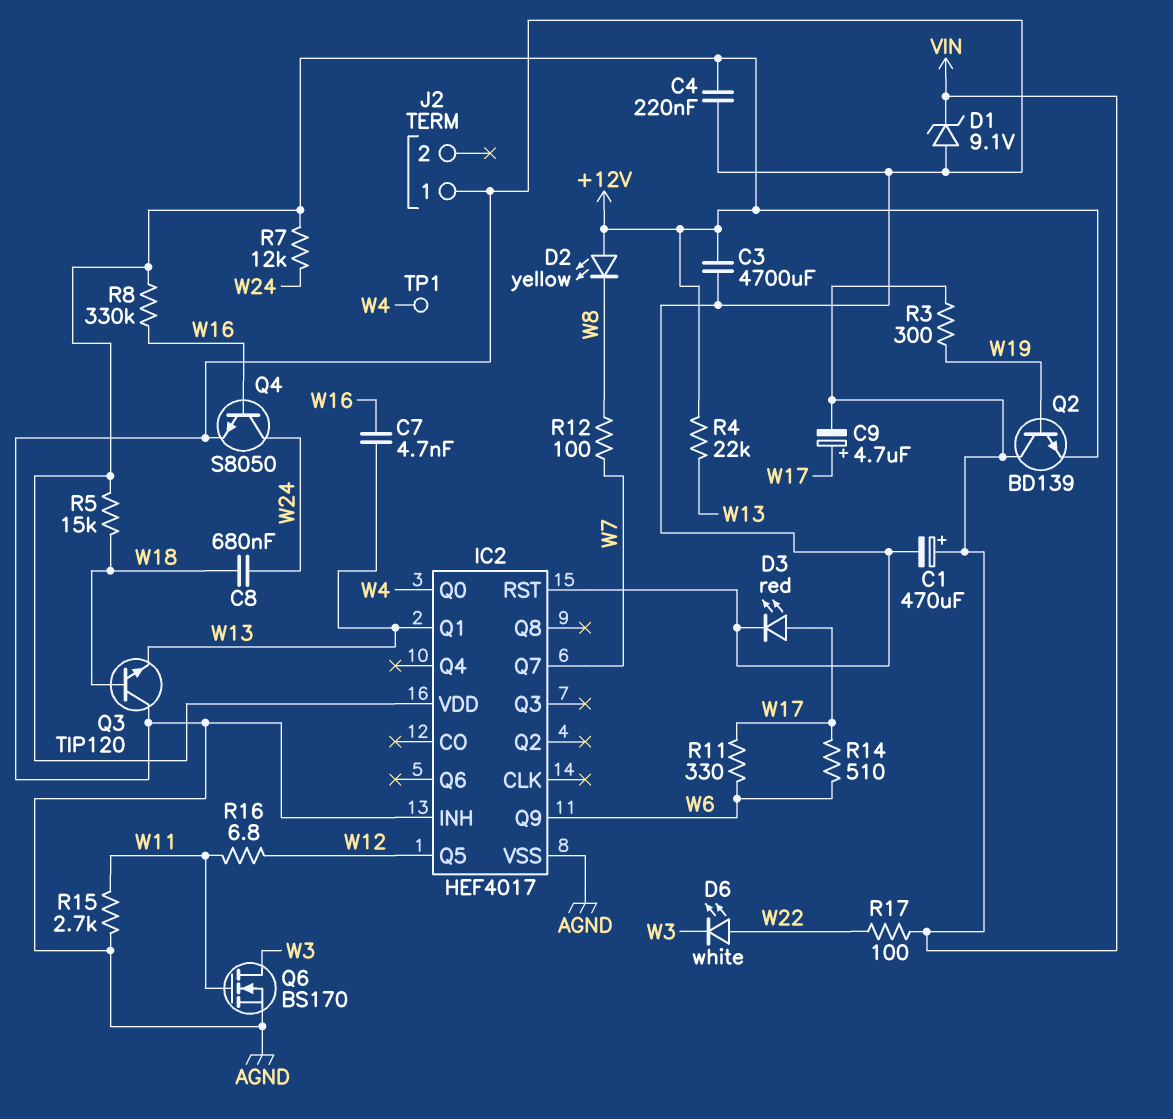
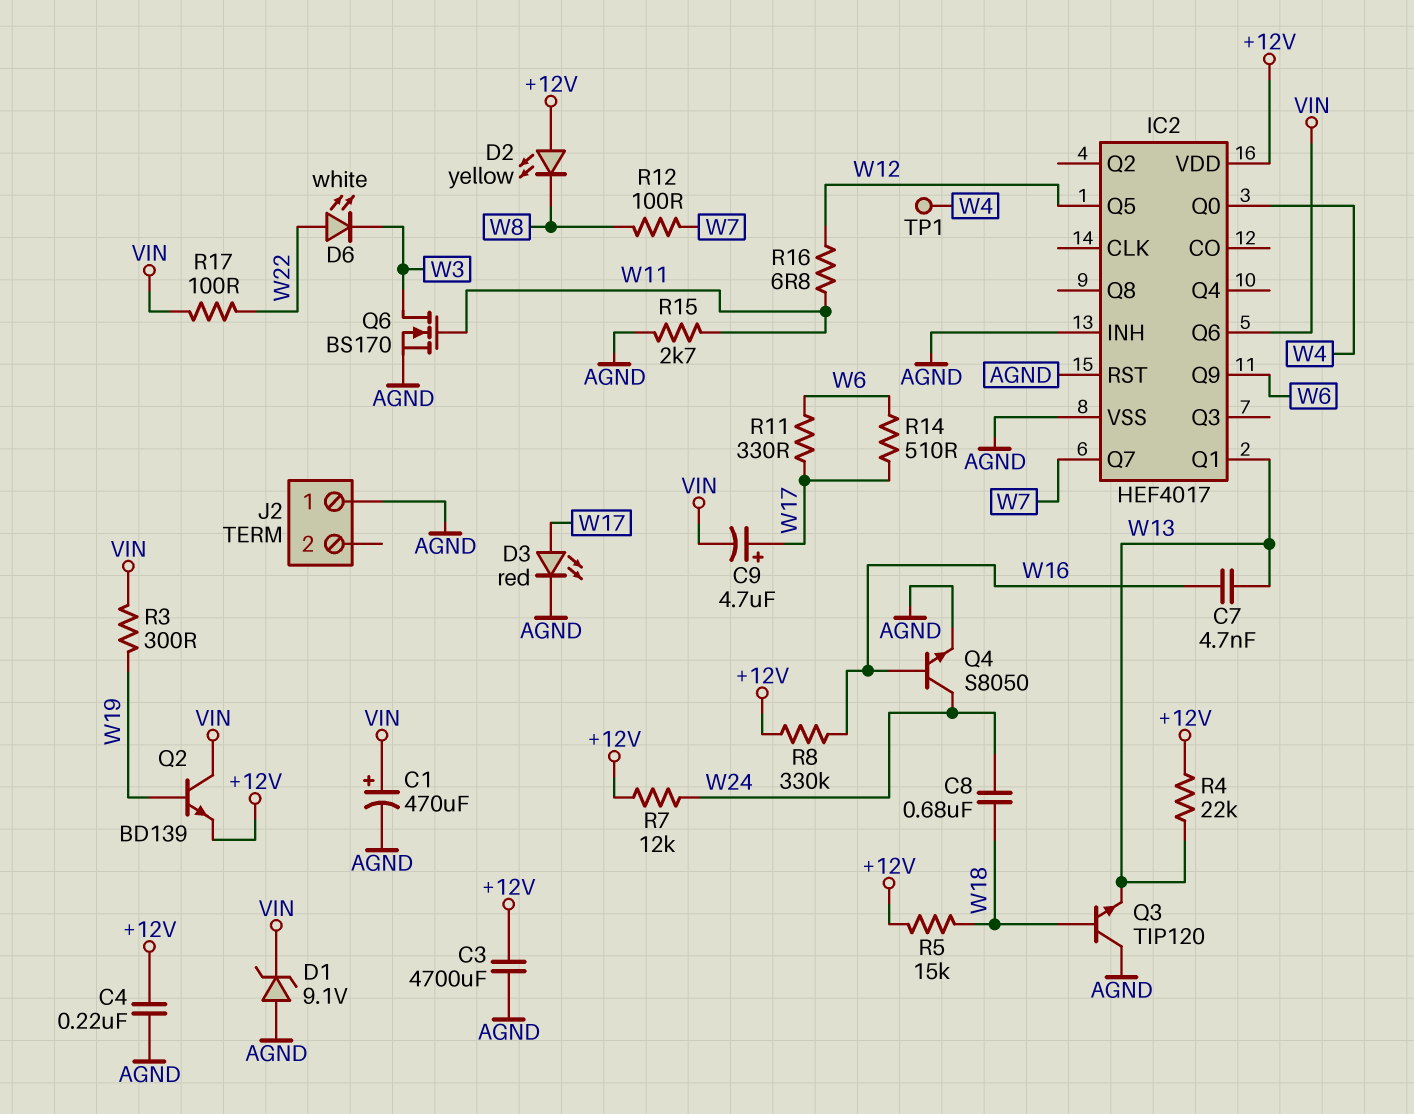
IC2 pin Q6: none -> VIN

